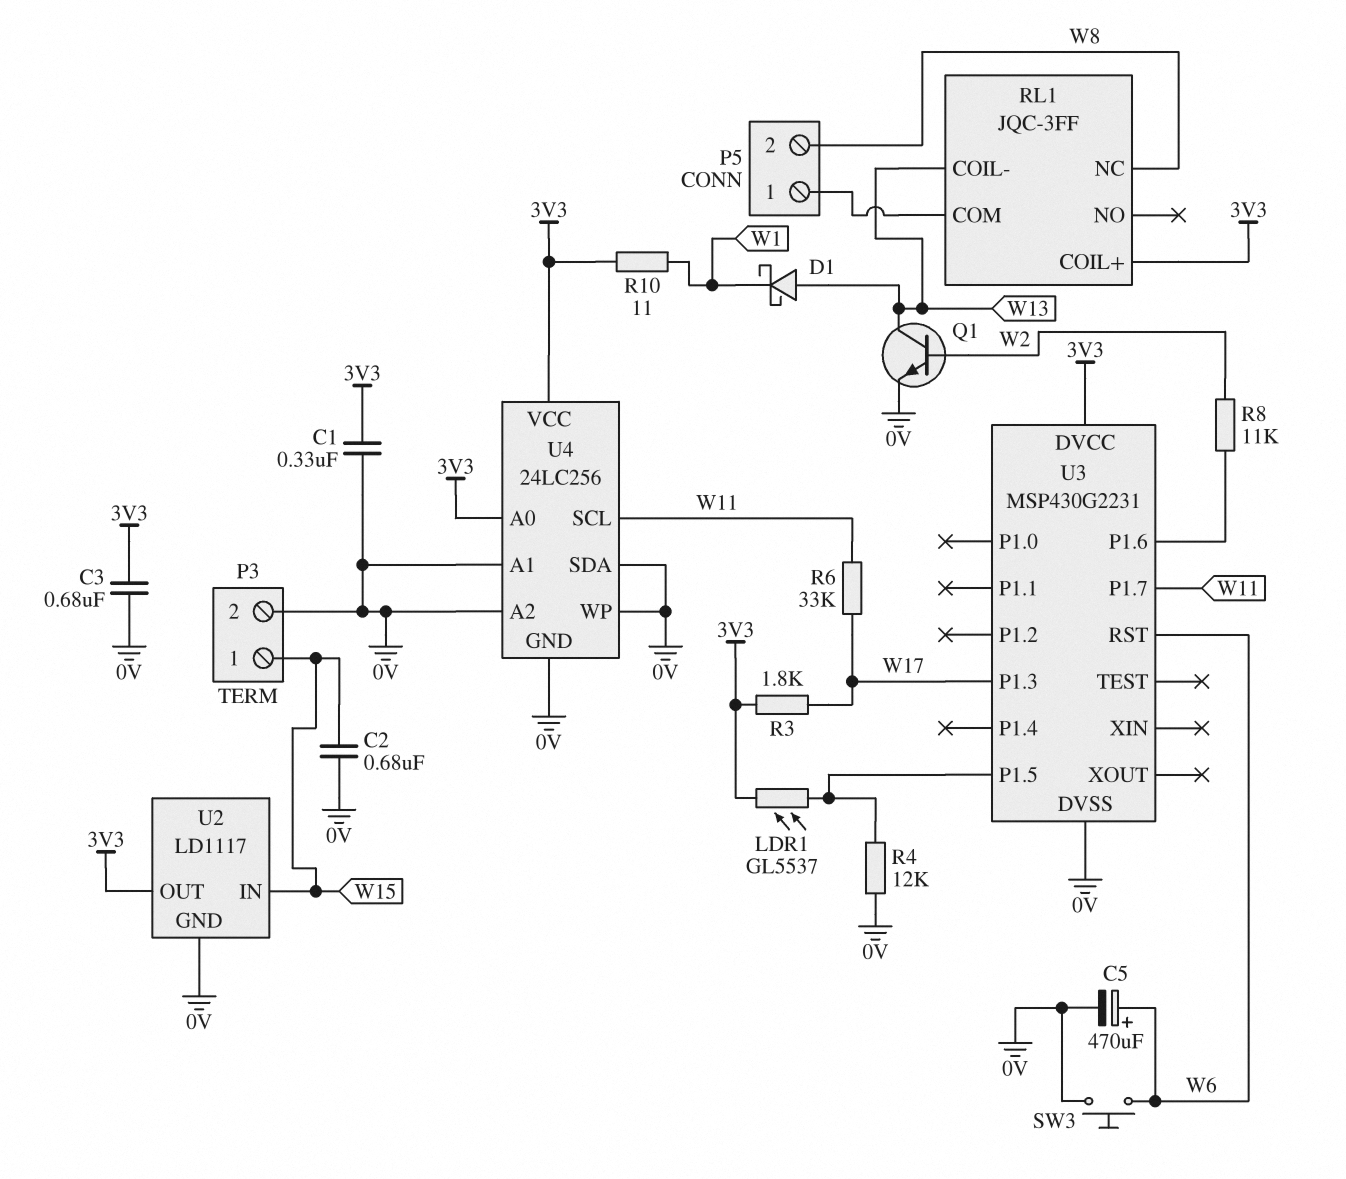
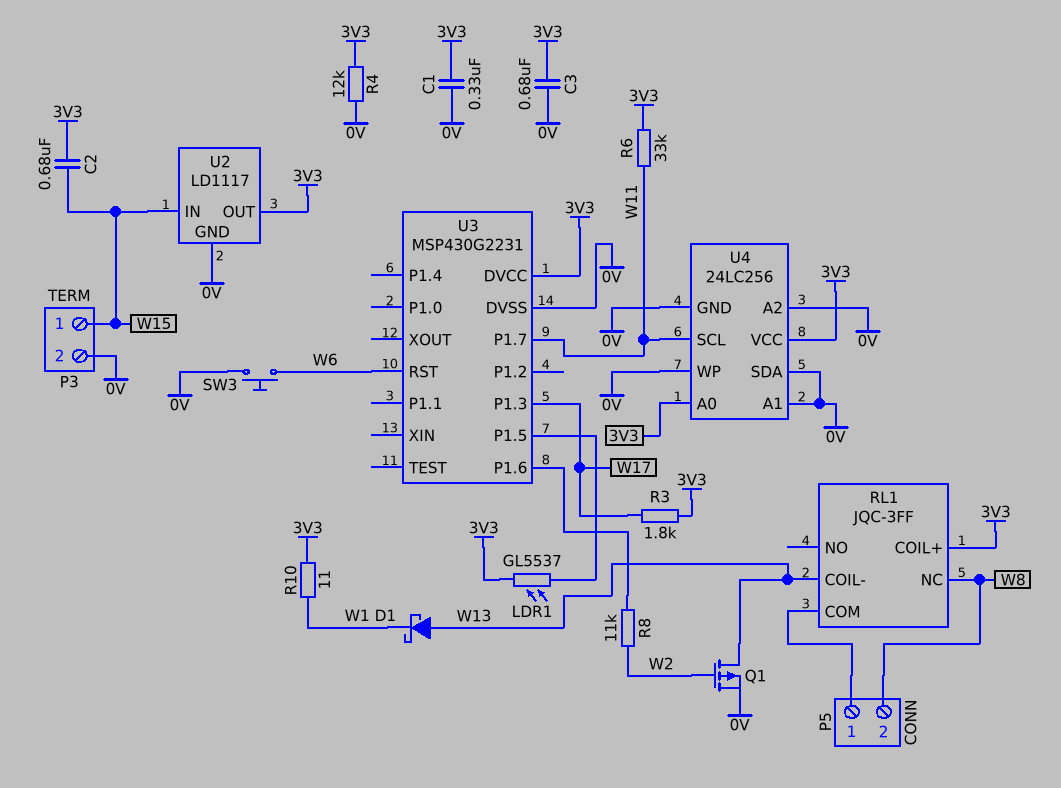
C2: 680nF (0V, W15) -> 680nF (3V3, W15)
C5: 470uF (plus W6, minus 0V) -> none
Q1: NPN (B W2, C W13, E 0V) -> PMOS (G W2, D W13, S 0V)
R4: 12k (0V, U3/P1.5) -> 12k (0V, 3V3)
R6: 33k (W11, W17) -> 33k (3V3, W11)

